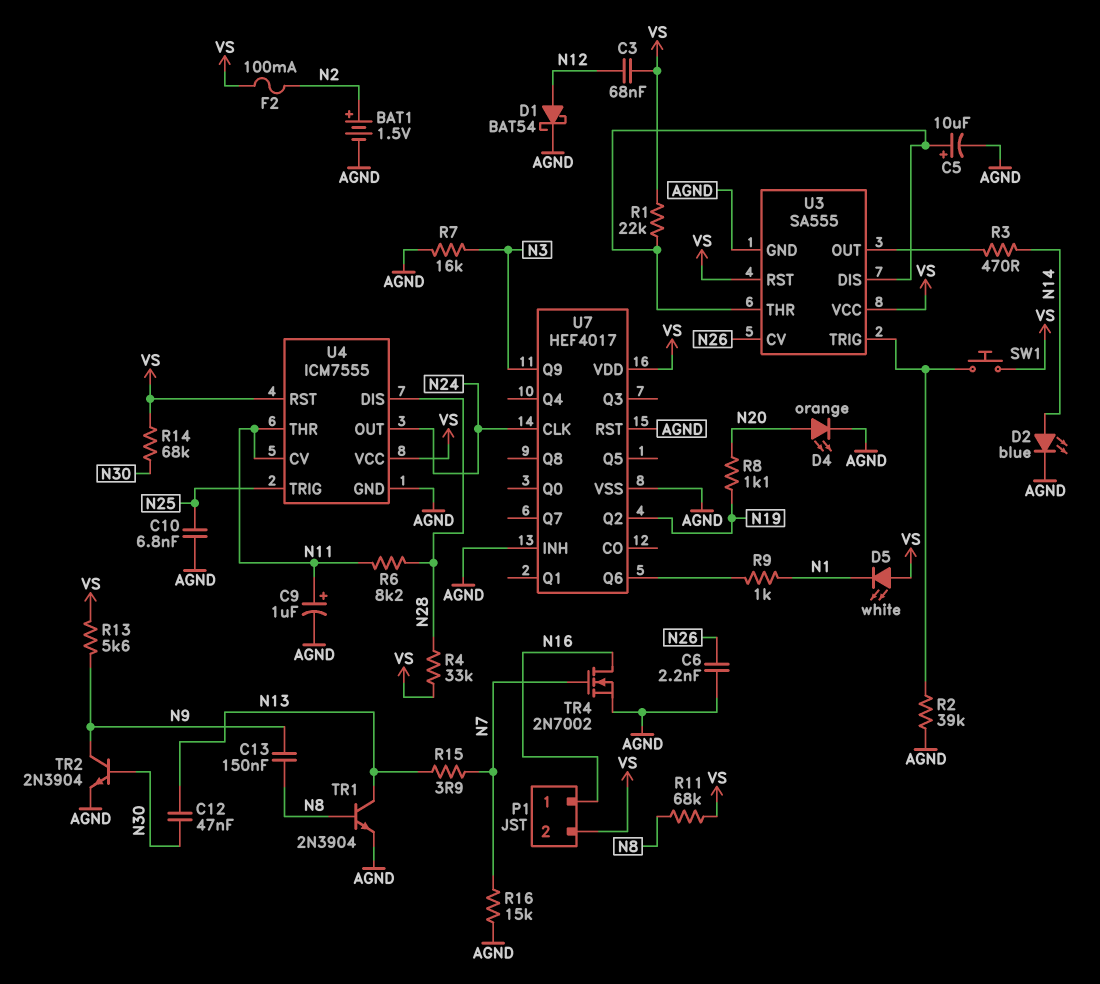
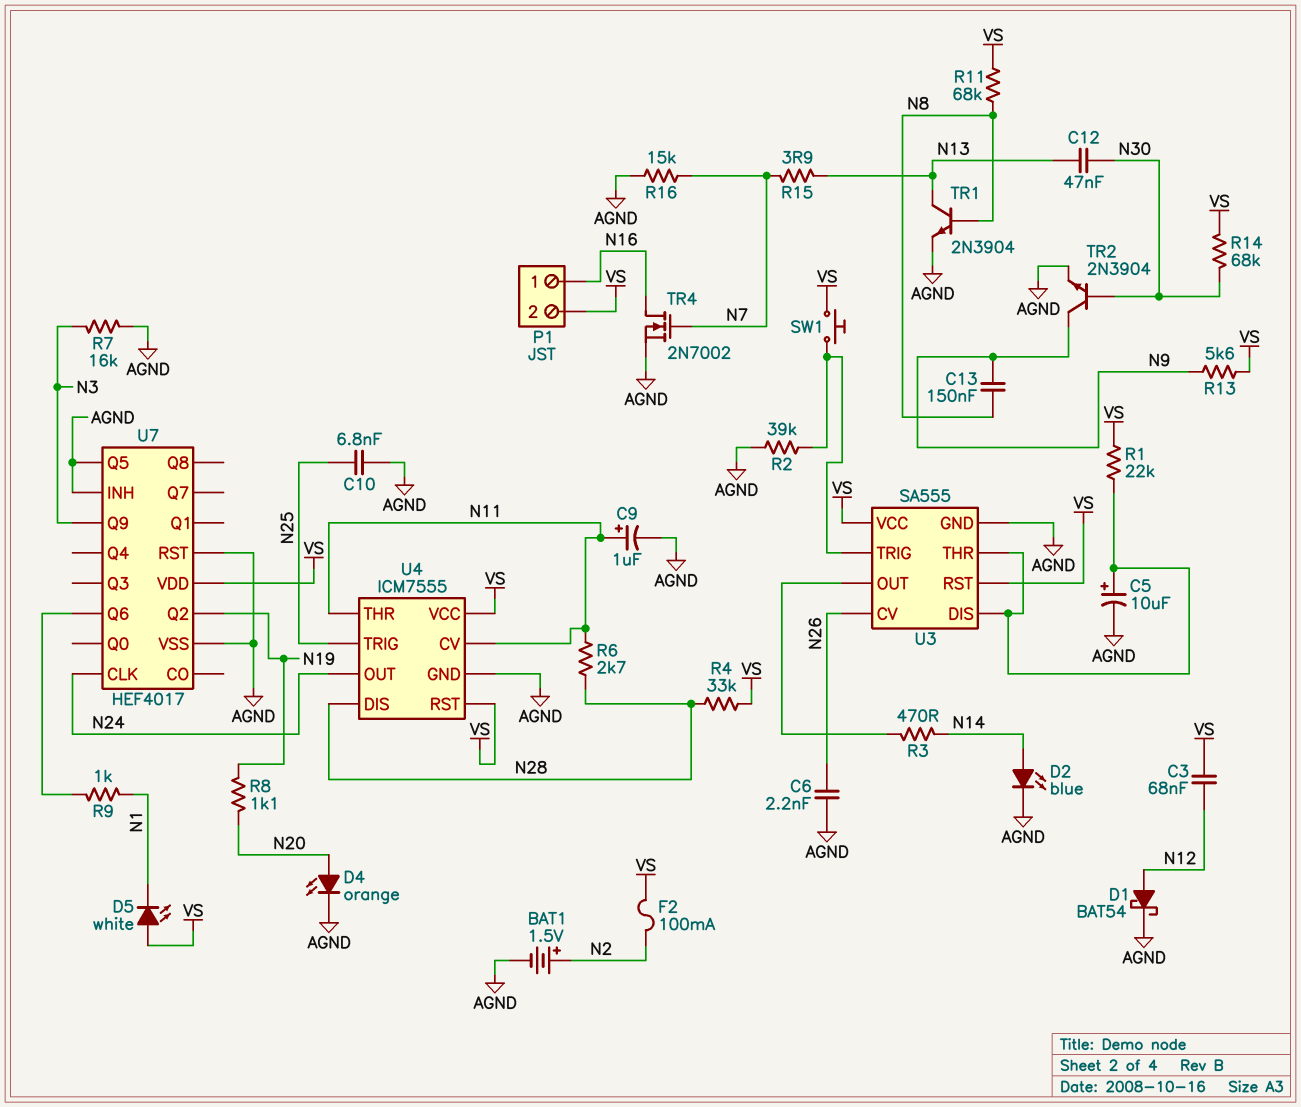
R6: 8.2k (N11, N28) -> 2.7k (N11, N28)
U7 pin Q5: none -> AGND

